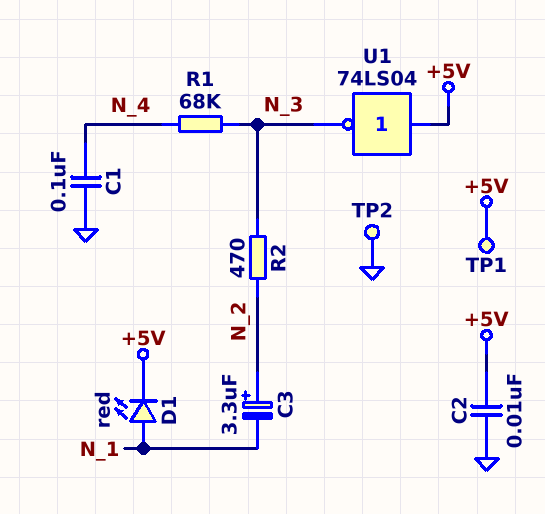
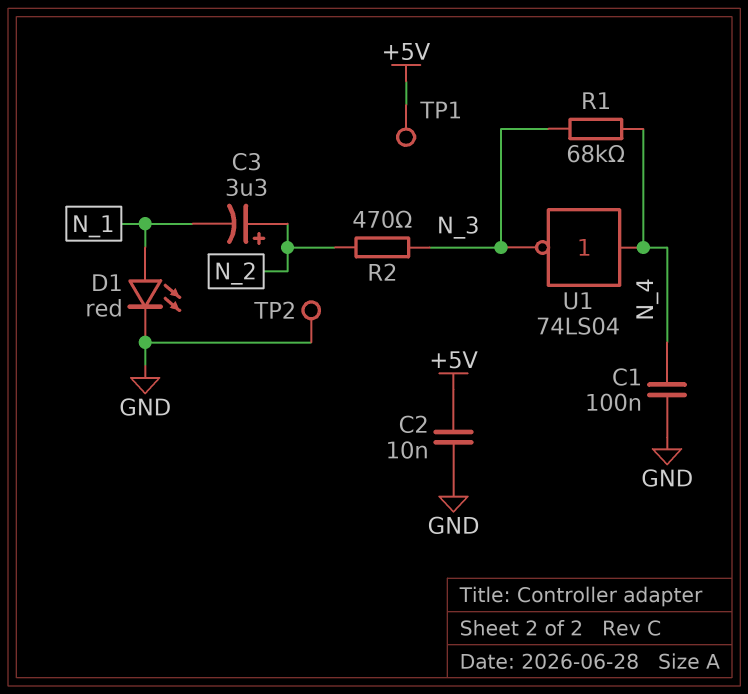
D1: LED red (A N_1, K +5V) -> LED red (A N_1, K GND)
U1: NOT 74LS04 (in +5V, out N_3) -> NOT 74LS04 (in N_4, out N_3)

